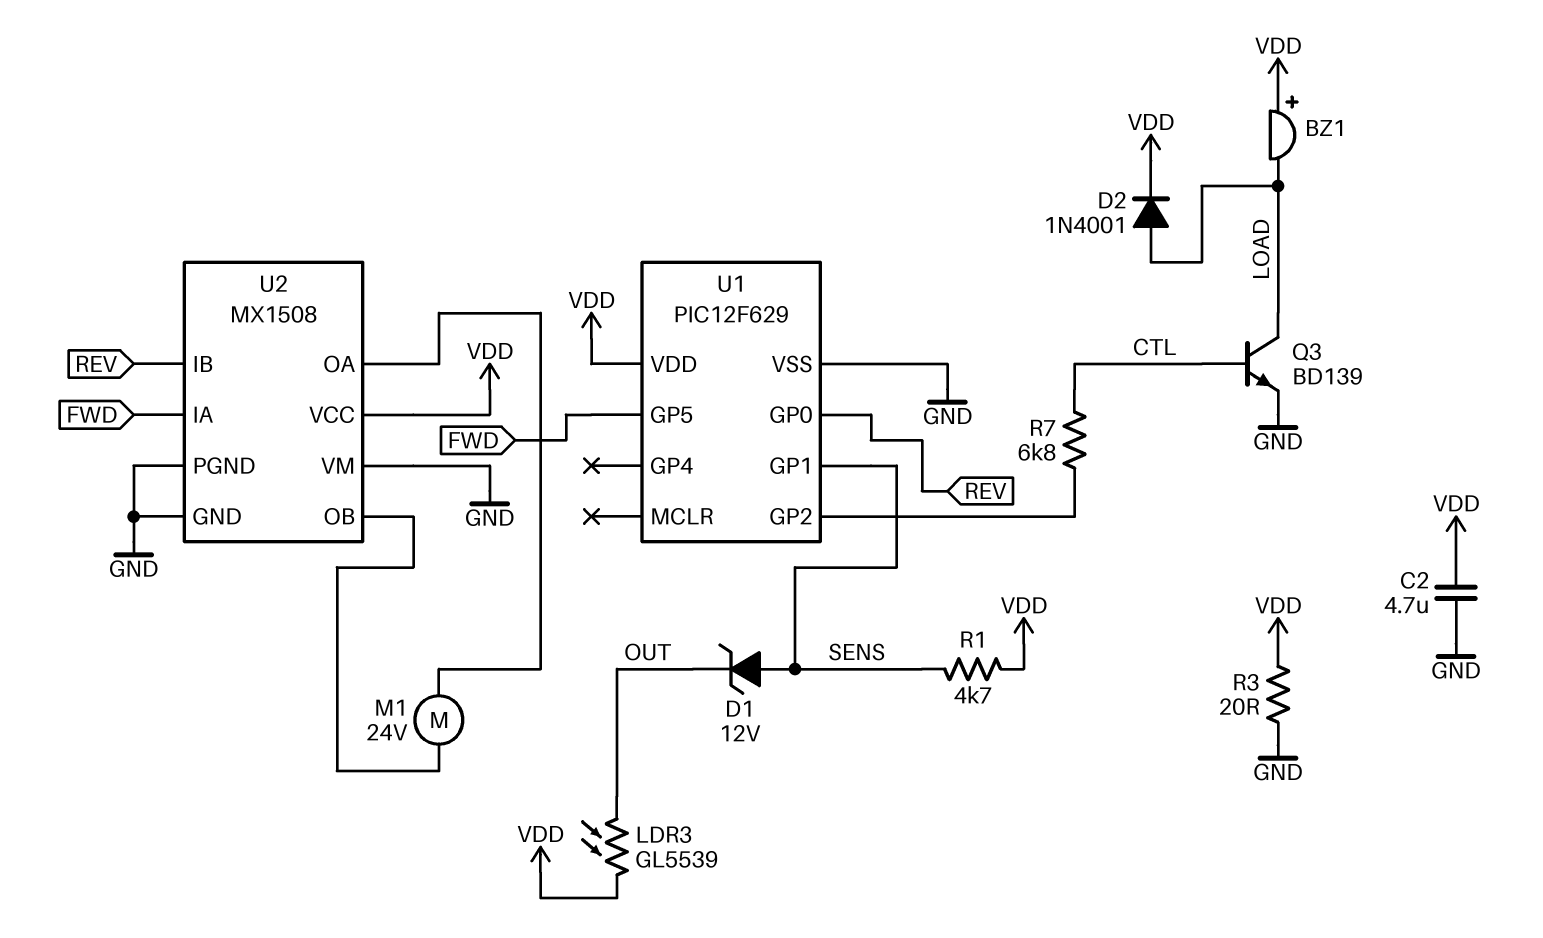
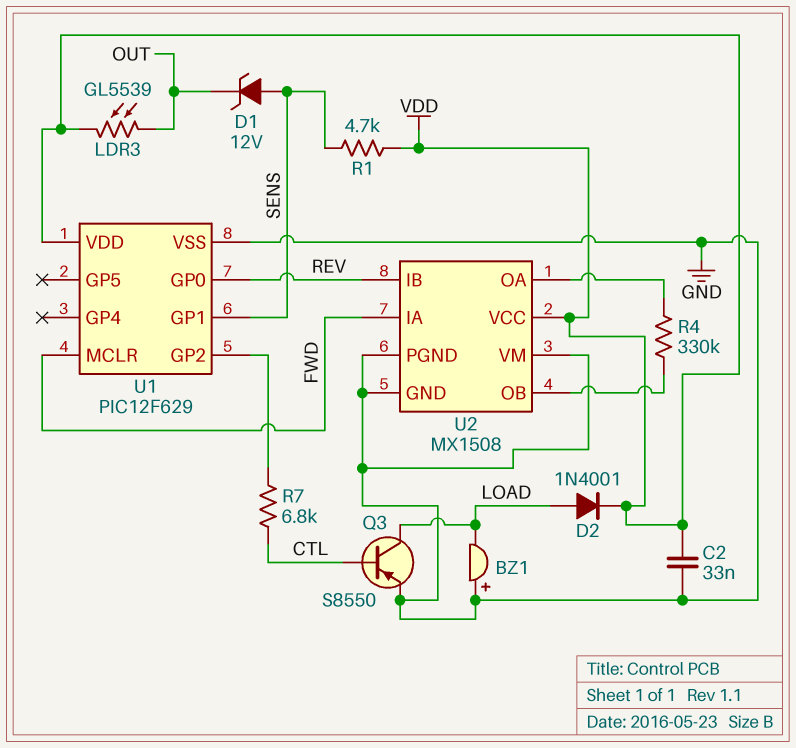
BZ1: buzzer (plus VDD, minus LOAD) -> buzzer (plus GND, minus LOAD)
C2: 4.7uF (GND, VDD) -> 33nF (GND, VDD)
M1: motor 24V (U2/OA, U2/OB) -> none
Q3: NPN BD139 (B CTL, C LOAD, E GND) -> PNP S8550 (B CTL, C LOAD, E GND)
R3: 20 (GND, VDD) -> none
R4: none -> 330k (U2/OA, U2/OB)
U1 pin GP5: FWD -> none
U1 pin MCLR: none -> FWD

